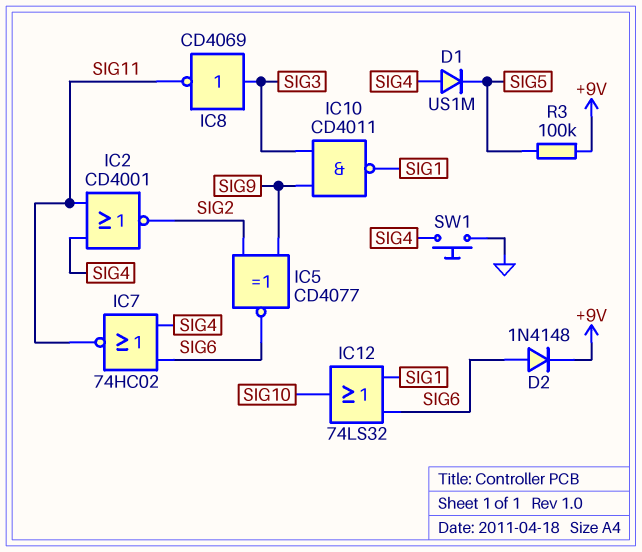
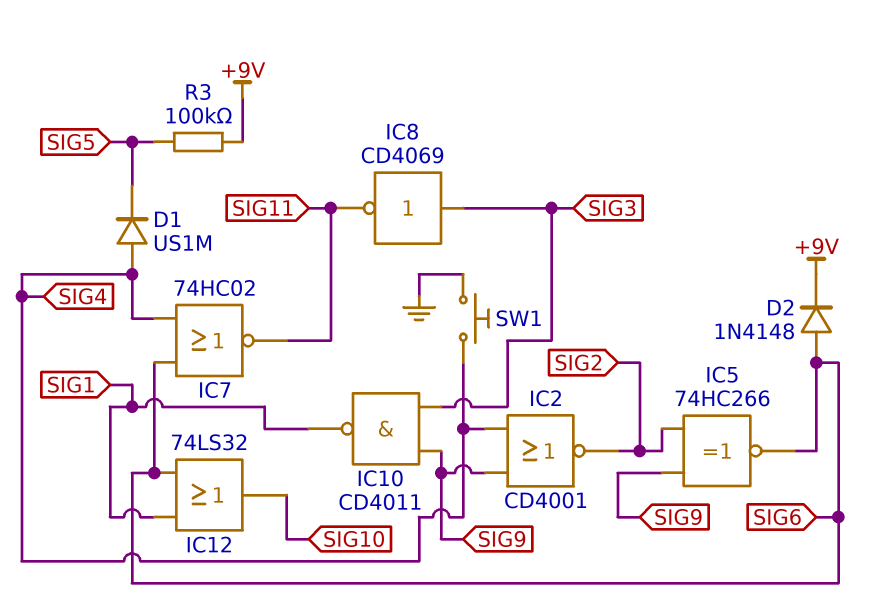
IC2: NOR CD4001 (in SIG4, in SIG11, out SIG2) -> NOR CD4001 (in SIG4, in SIG9, out SIG2)
IC5: XNOR CD4077 (in SIG2, in SIG9, out SIG6) -> XNOR 74HC266 (in SIG2, in SIG9, out SIG6)

